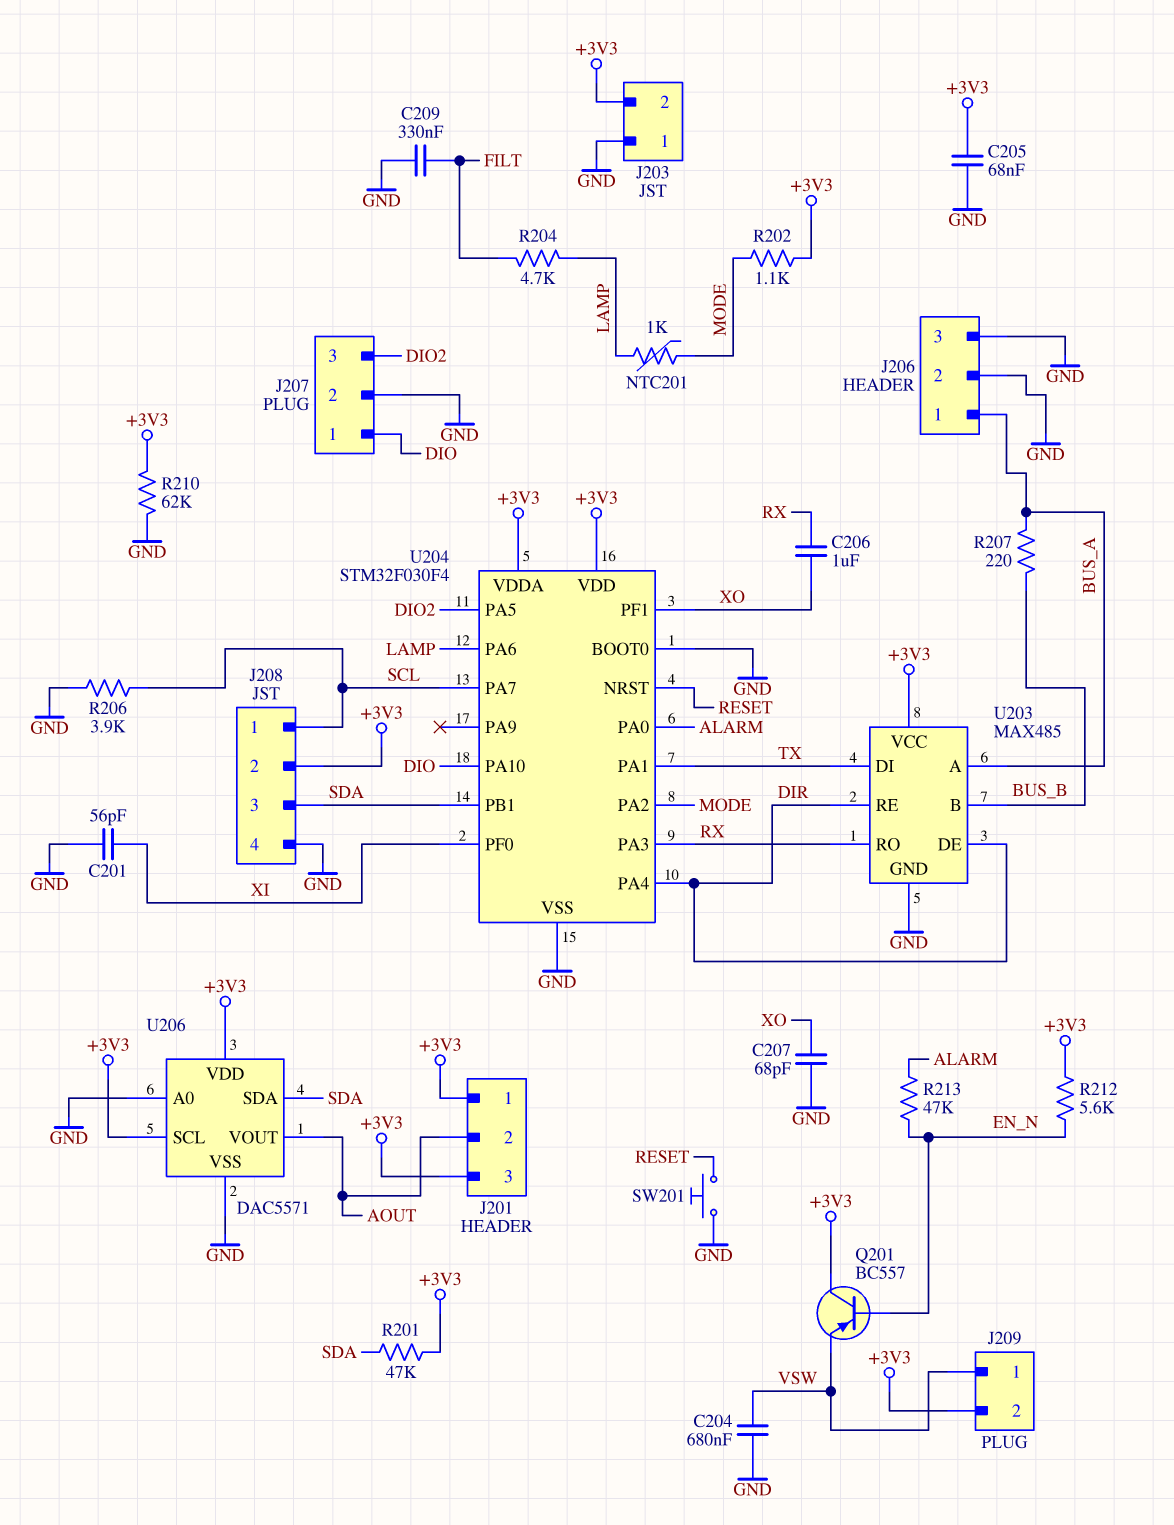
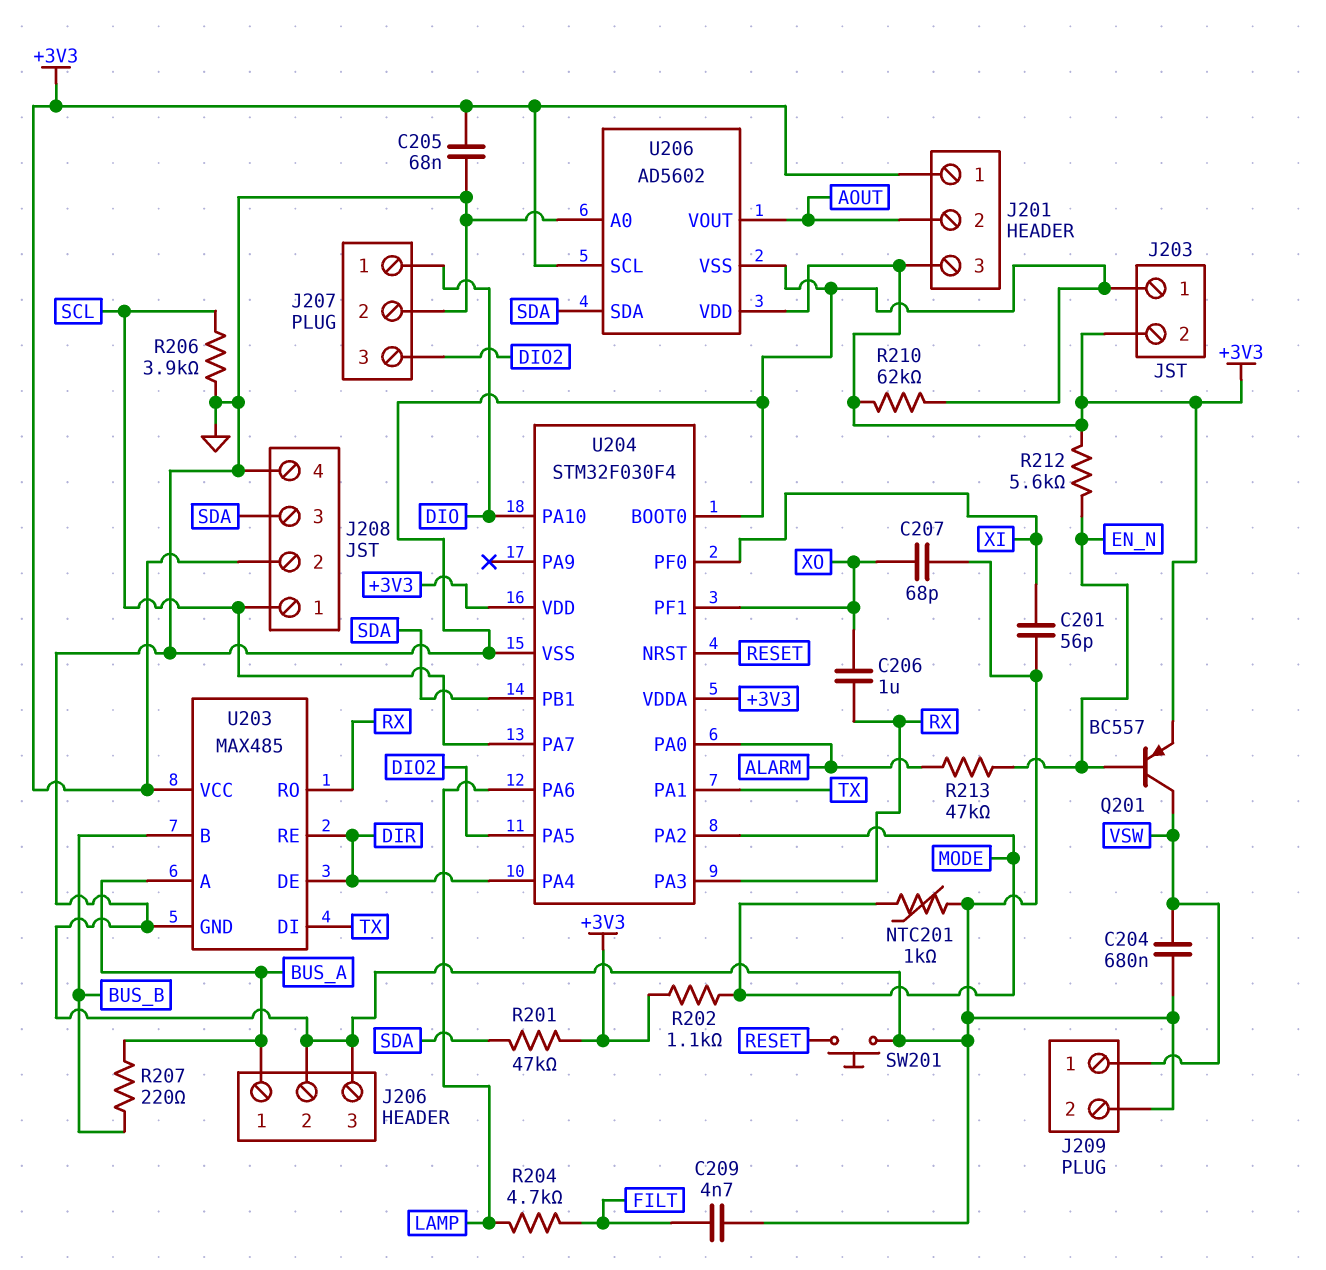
C209: 330nF (FILT, GND) -> 4.7nF (FILT, GND)
J209 pin 2: +3V3 -> GND
NTC201: 1k (LAMP, MODE) -> 1k (GND, MODE)
Q201: PNP BC557 (B EN_N, C +3V3, E VSW) -> PNP BC557 (B EN_N, C VSW, E +3V3)
U206: DAC5571 -> AD5602

